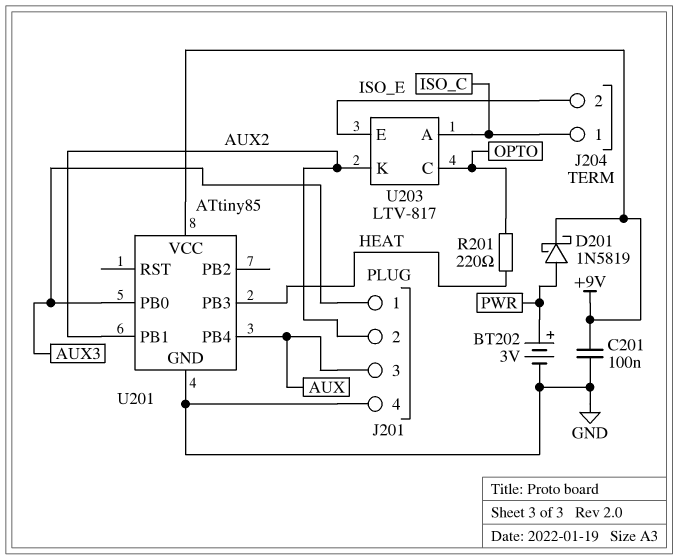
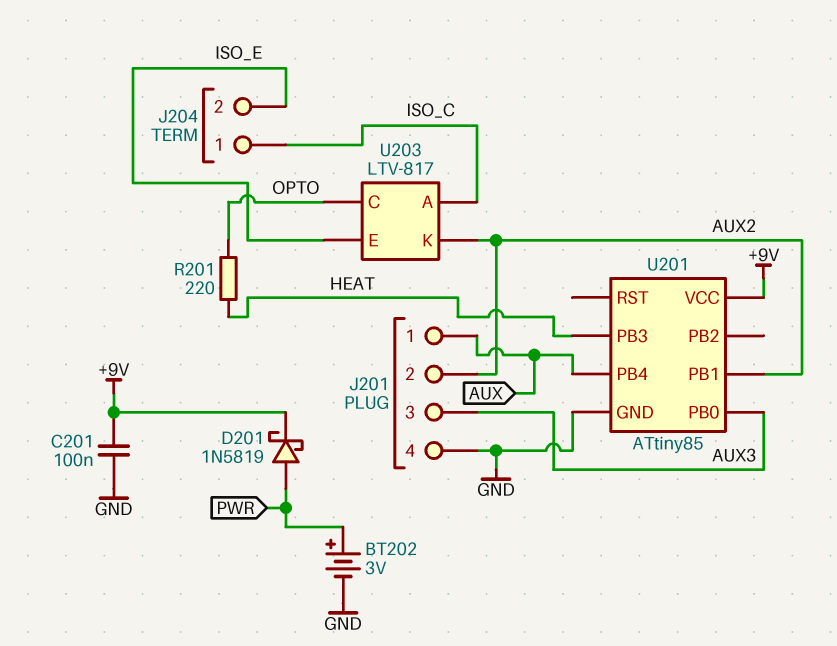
J201 pin 1: AUX3 -> AUX
J201 pin 3: AUX -> AUX3

